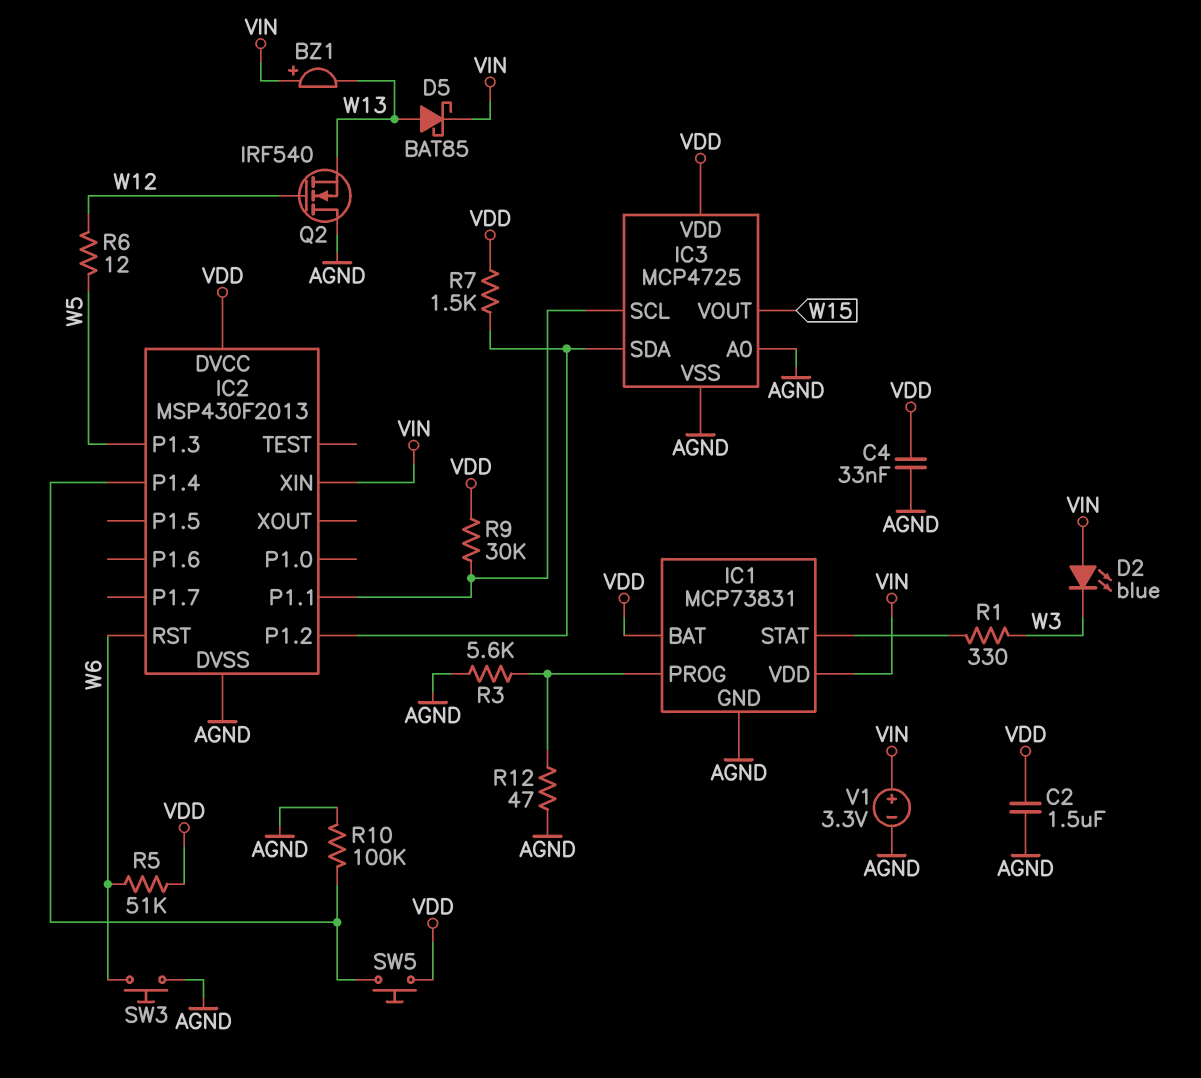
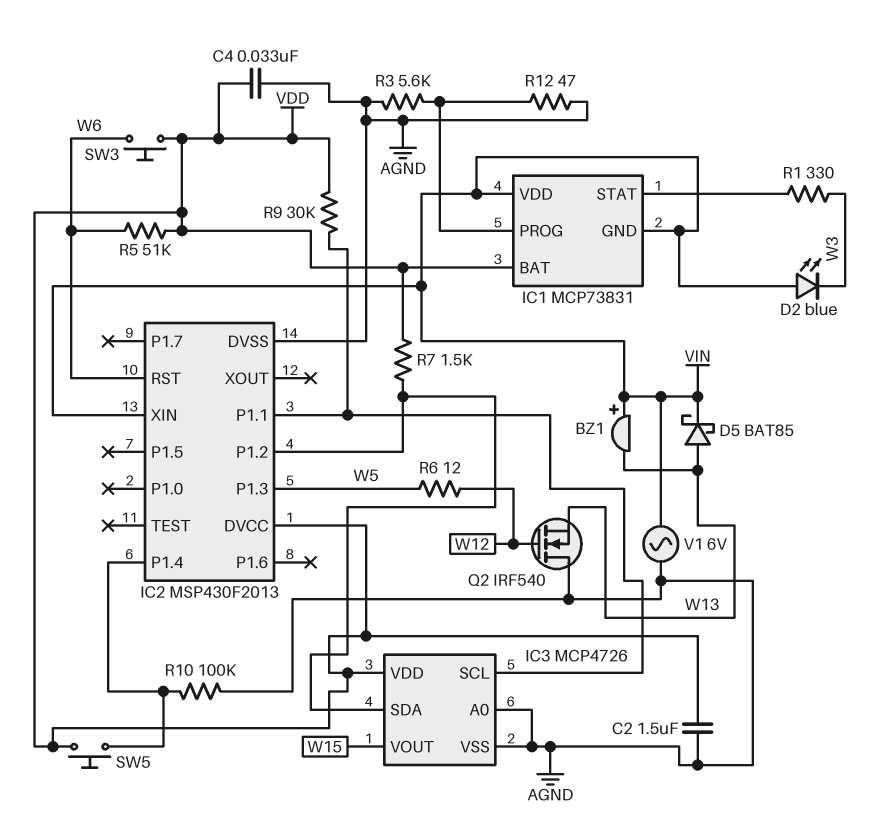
IC1 pin GND: AGND -> VIN
IC3: MCP4725 -> MCP4726
SW3: button (AGND, W6) -> button (VDD, W6)
V1: 3.3V (plus VIN, minus AGND) -> AC 6V (AGND, VIN)

